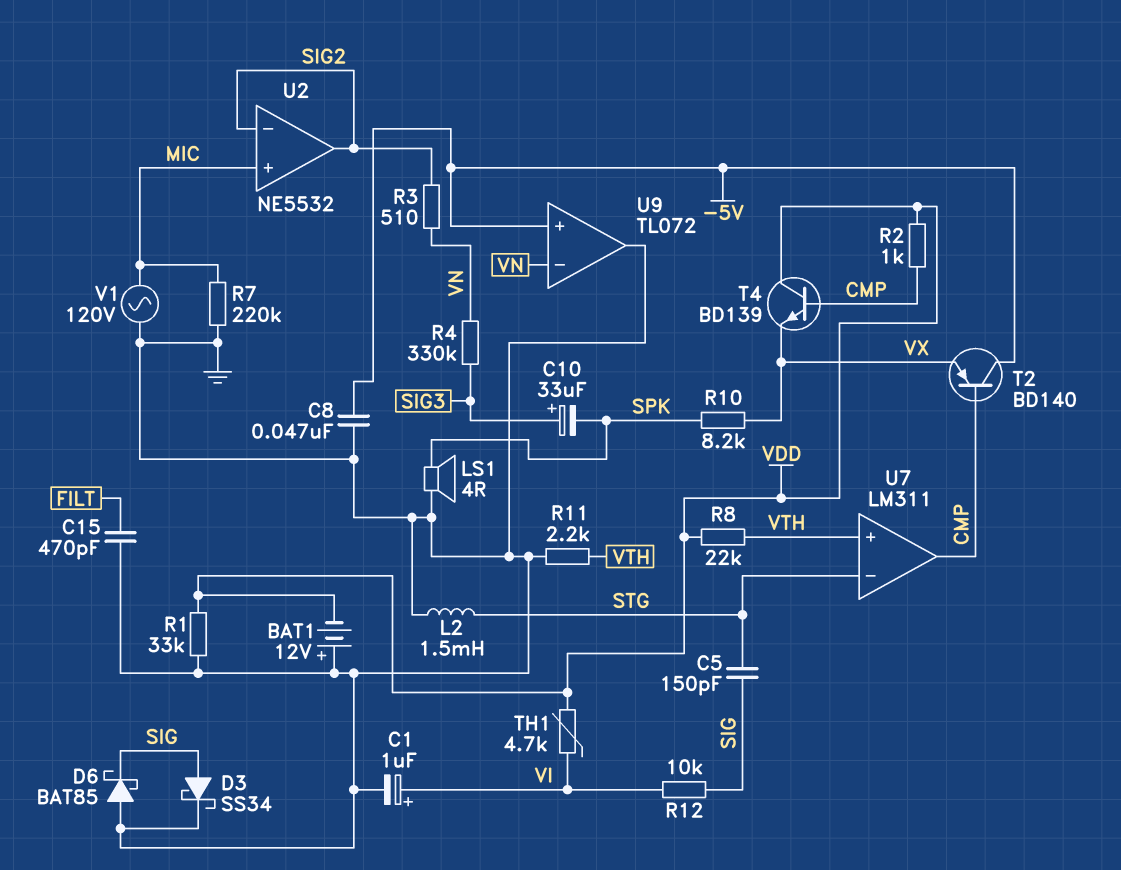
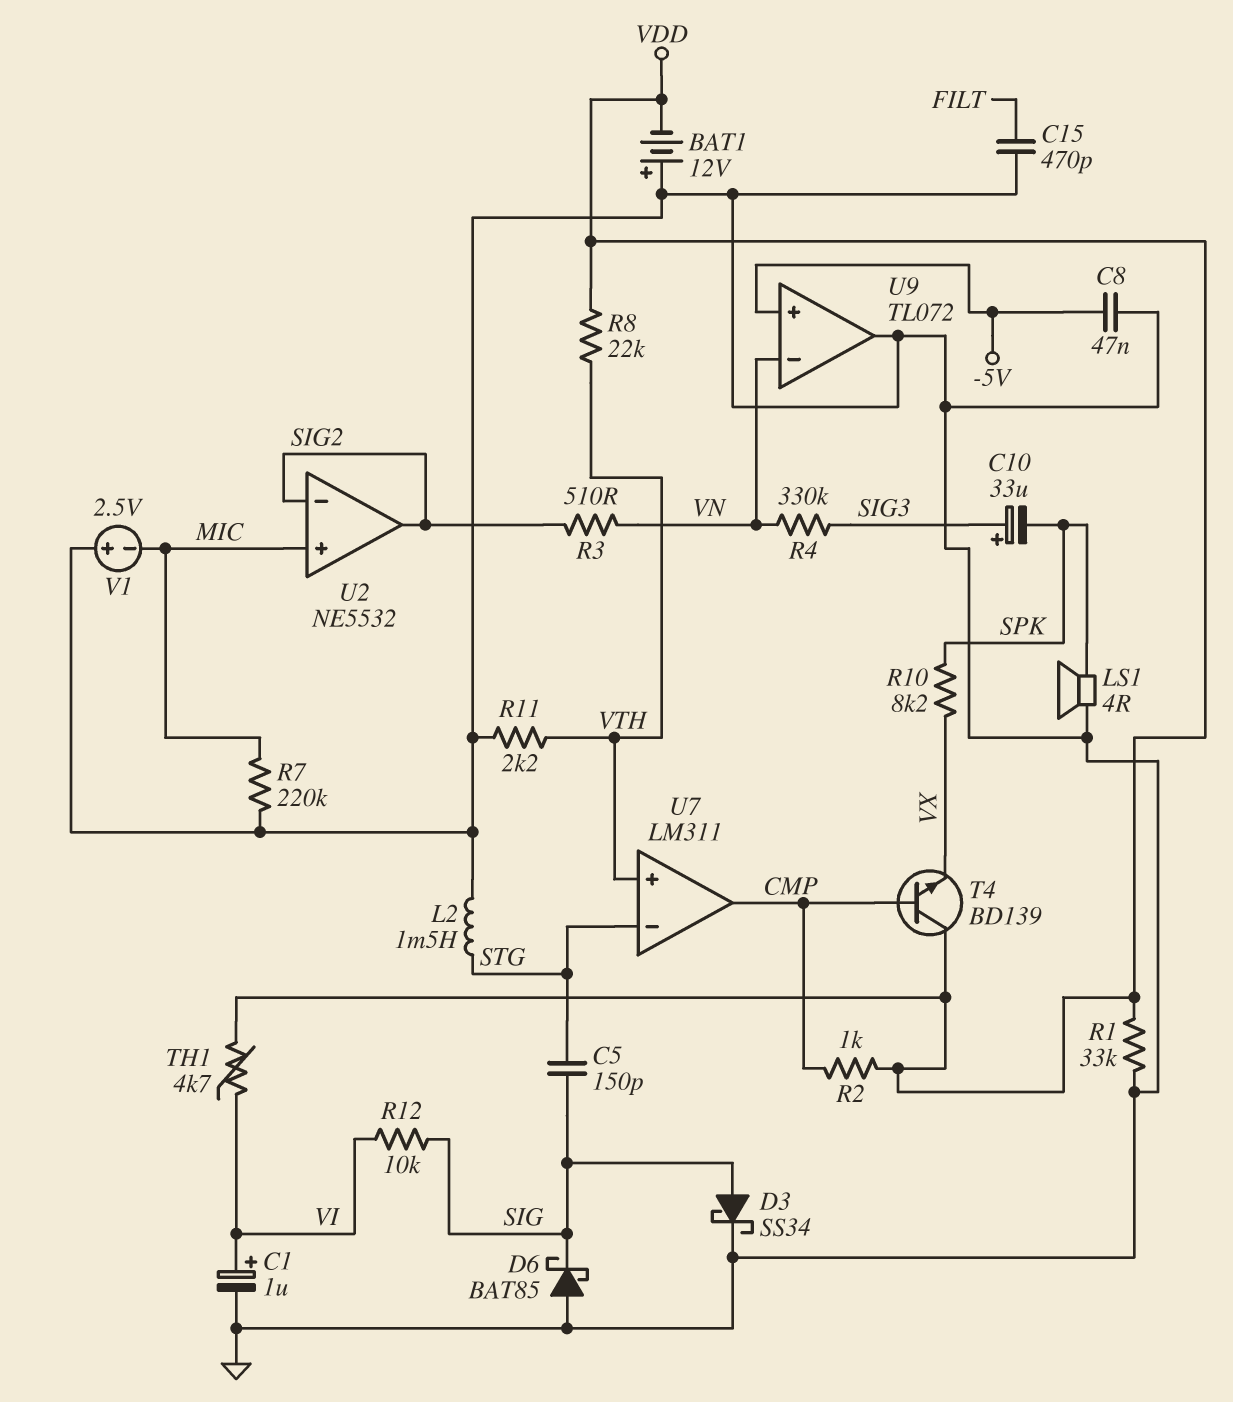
T2: PNP BD140 (B CMP, C -5V, E VX) -> none
V1: AC 120V (GND, MIC) -> 2.5V (plus GND, minus MIC)

